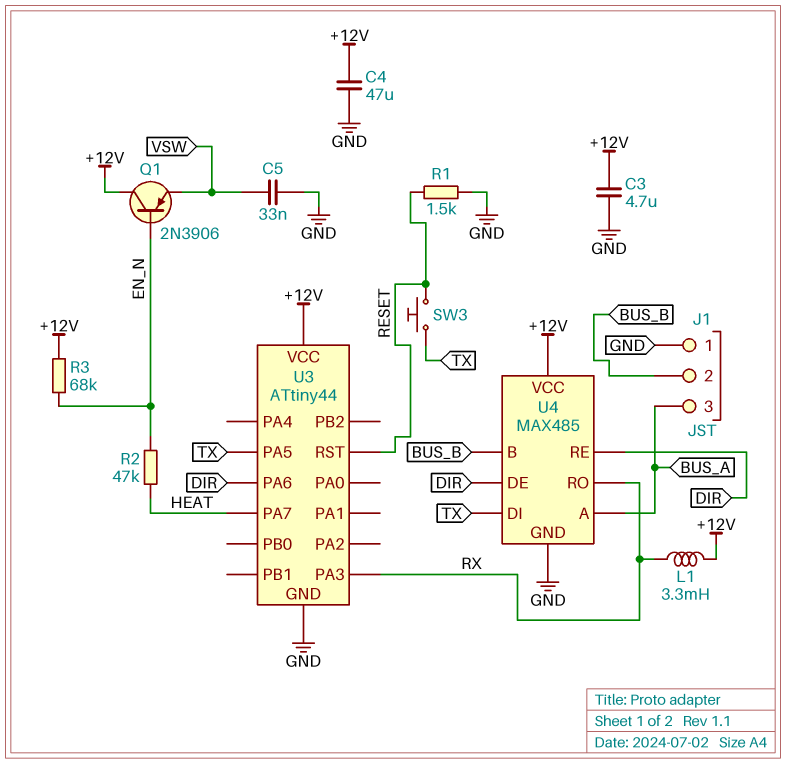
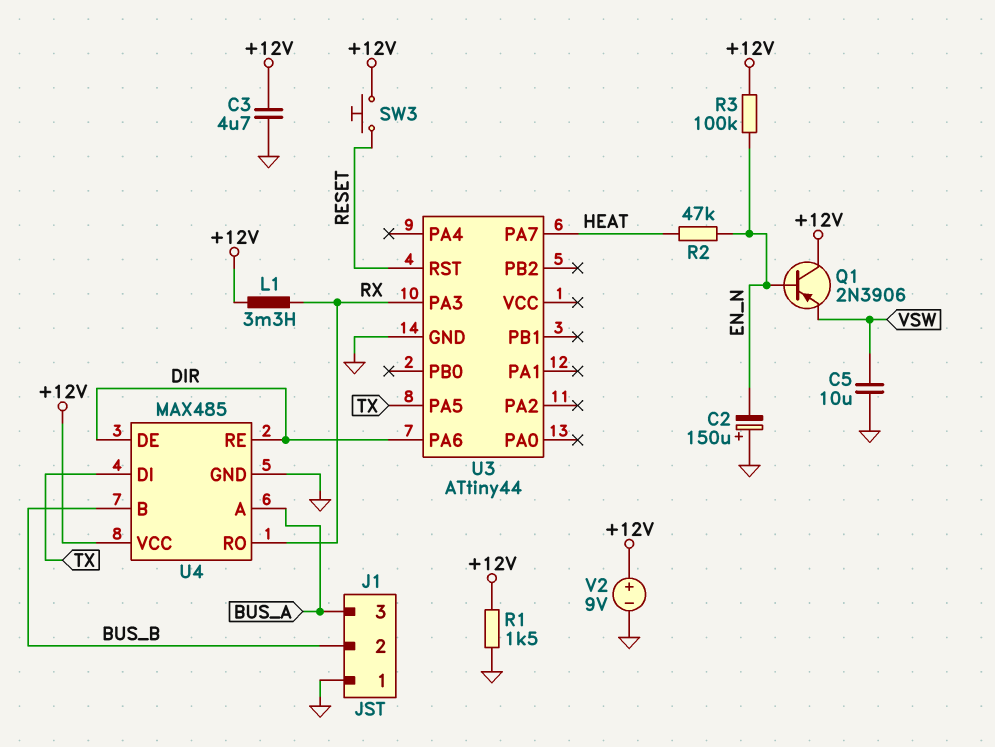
C2: none -> 150uF (plus GND, minus EN_N)
C4: 47uF (+12V, GND) -> none
C5: 33nF (GND, VSW) -> 10uF (GND, VSW)
R1: 1.5k (GND, RESET) -> 1.5k (+12V, GND)
R3: 68k (+12V, EN_N) -> 100k (+12V, EN_N)
SW3: button (RESET, TX) -> button (+12V, RESET)
U3 pin VCC: +12V -> none
V2: none -> 9V (plus +12V, minus GND)

